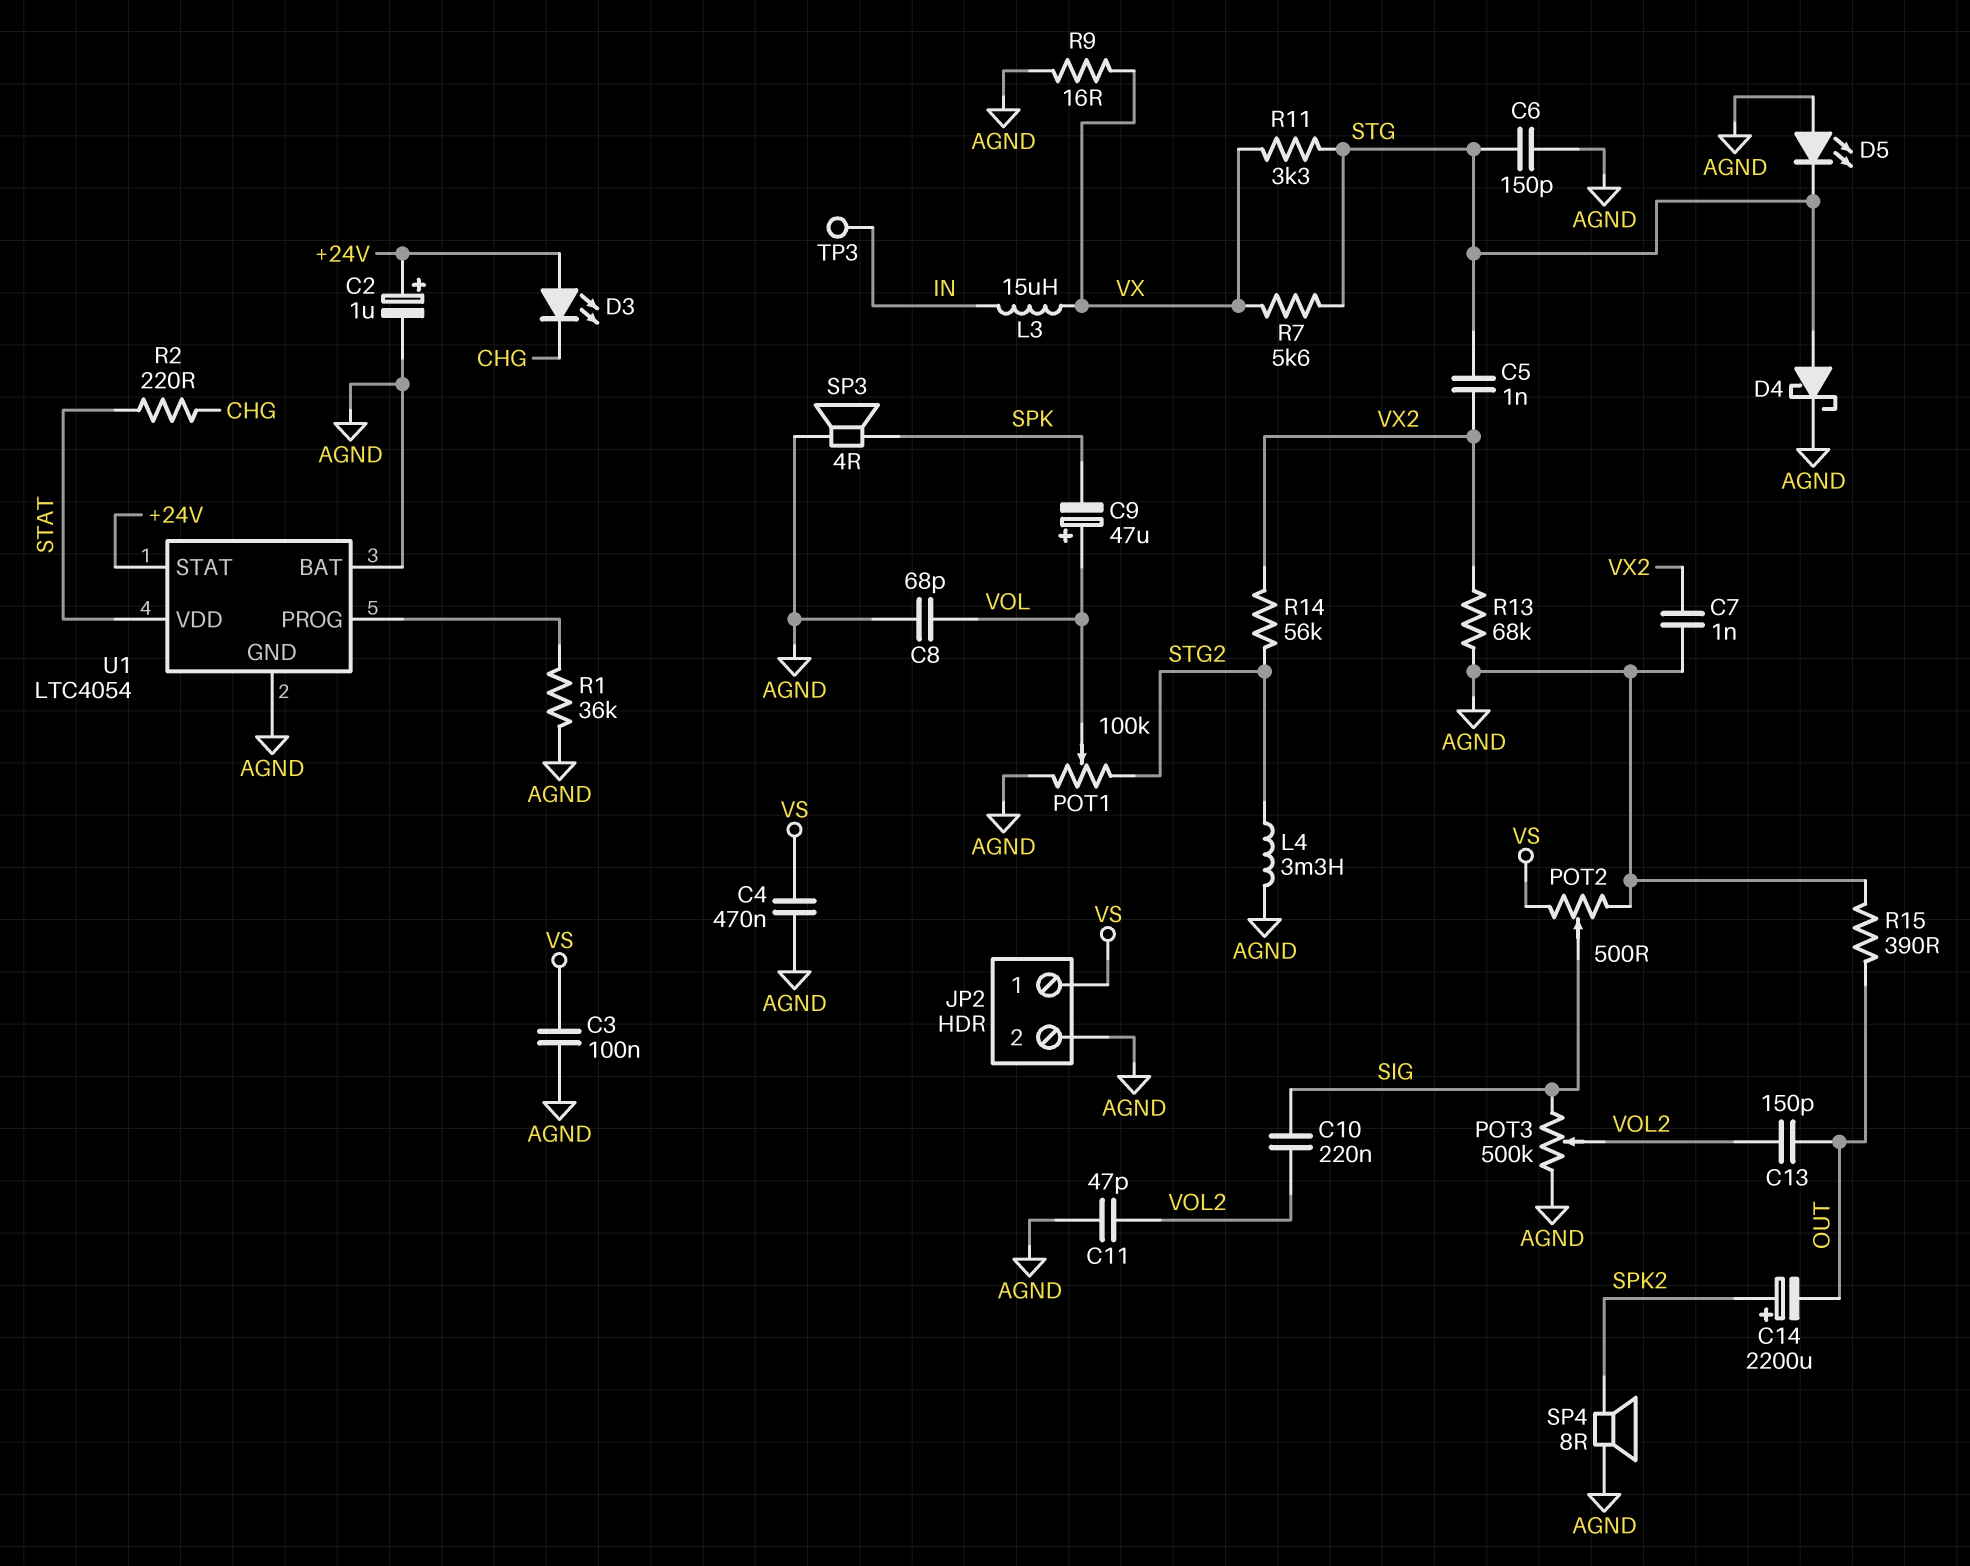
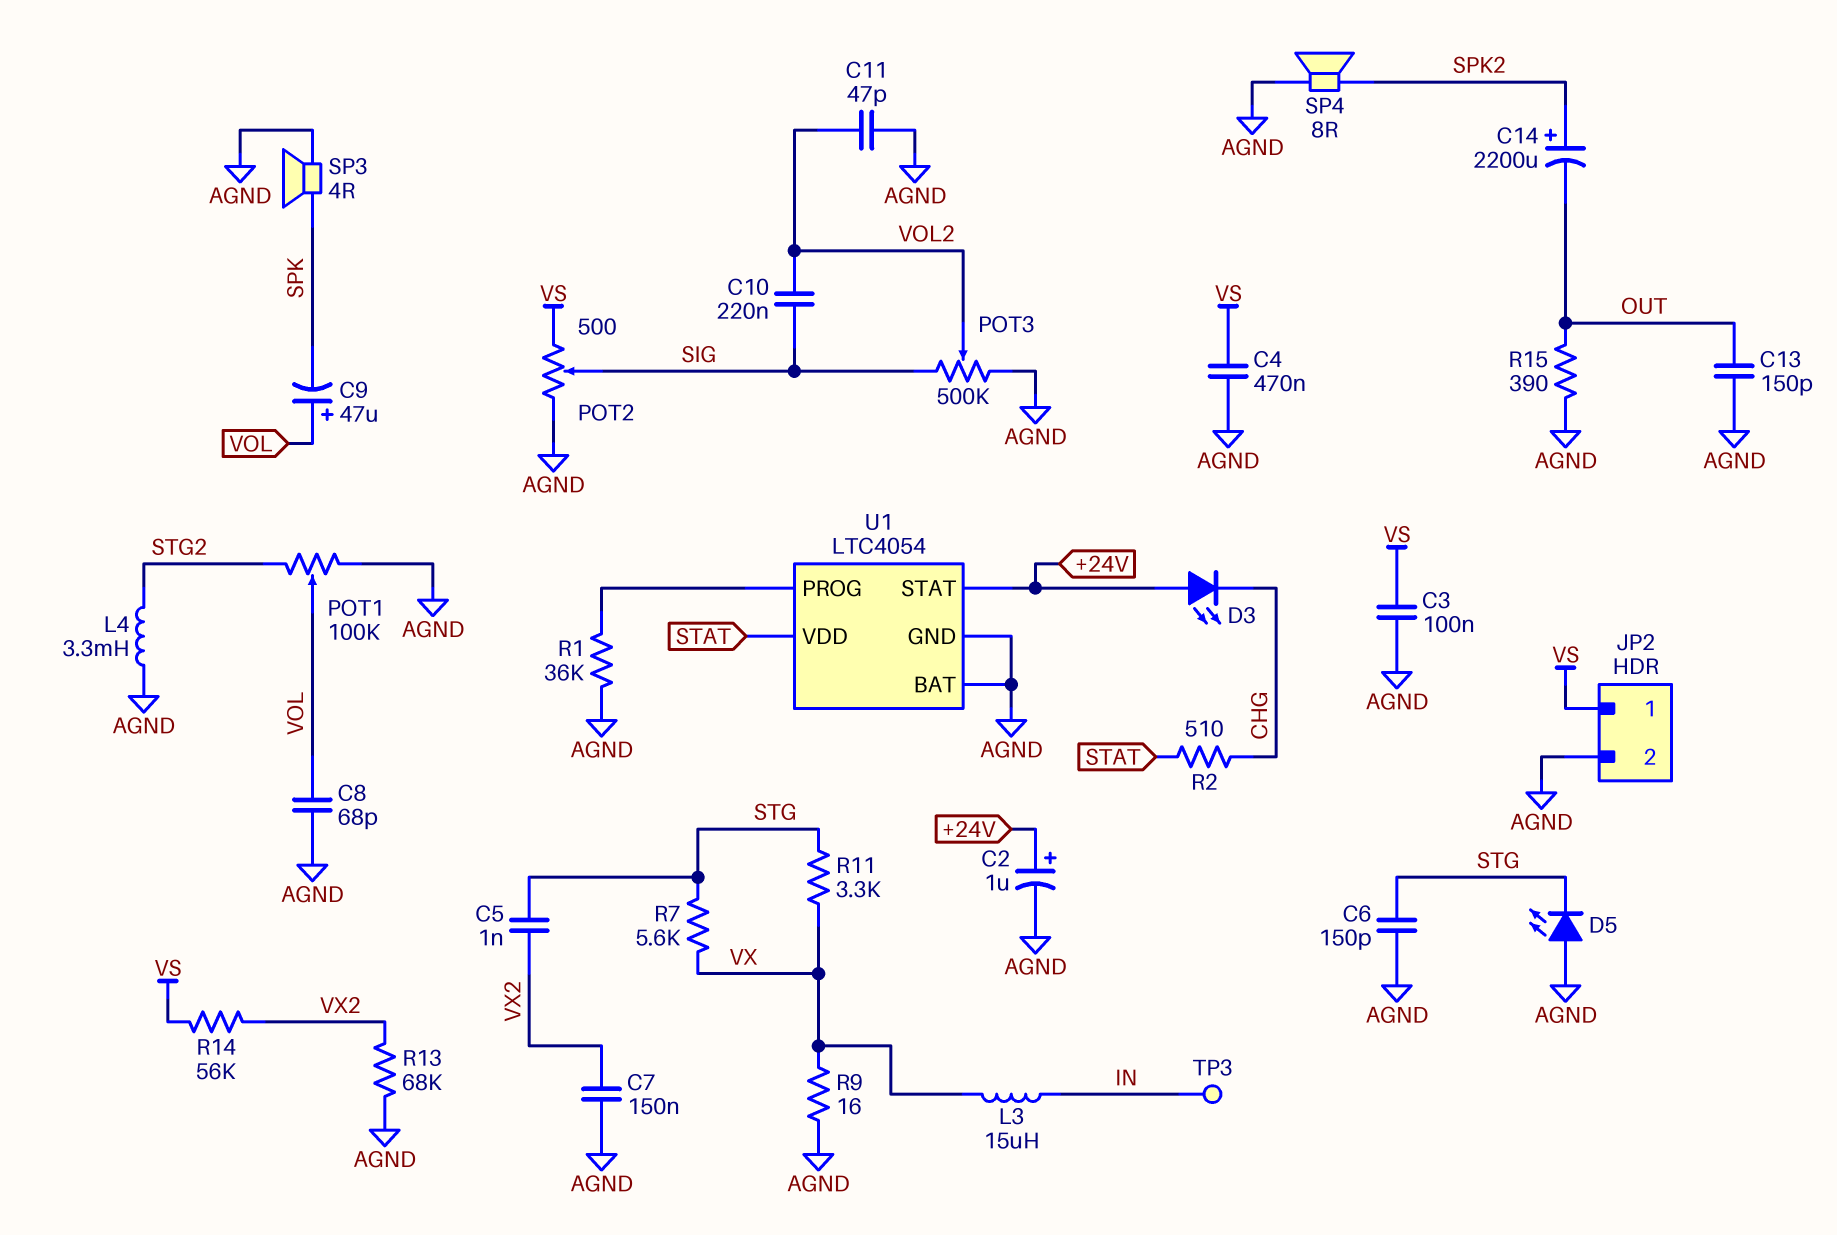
C7: 1nF (AGND, VX2) -> 150nF (AGND, VX2)
C13: 150pF (OUT, VOL2) -> 150pF (AGND, OUT)
D4: schottky (A STG, K AGND) -> none
R2: 220 (CHG, STAT) -> 510 (CHG, STAT)
R14: 56k (STG2, VX2) -> 56k (VS, VX2)

